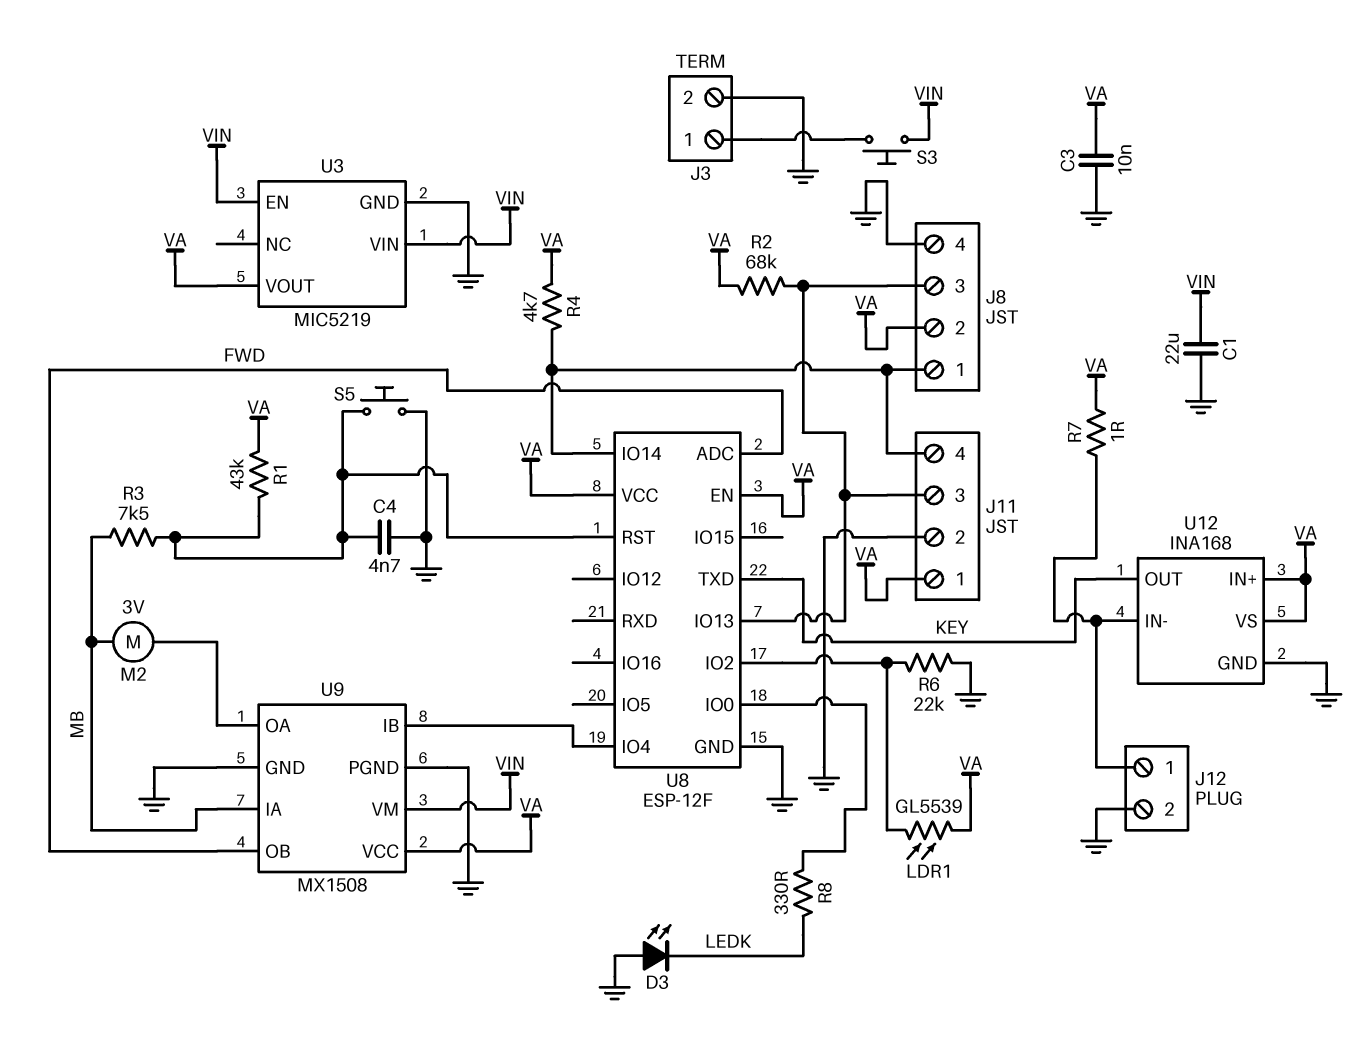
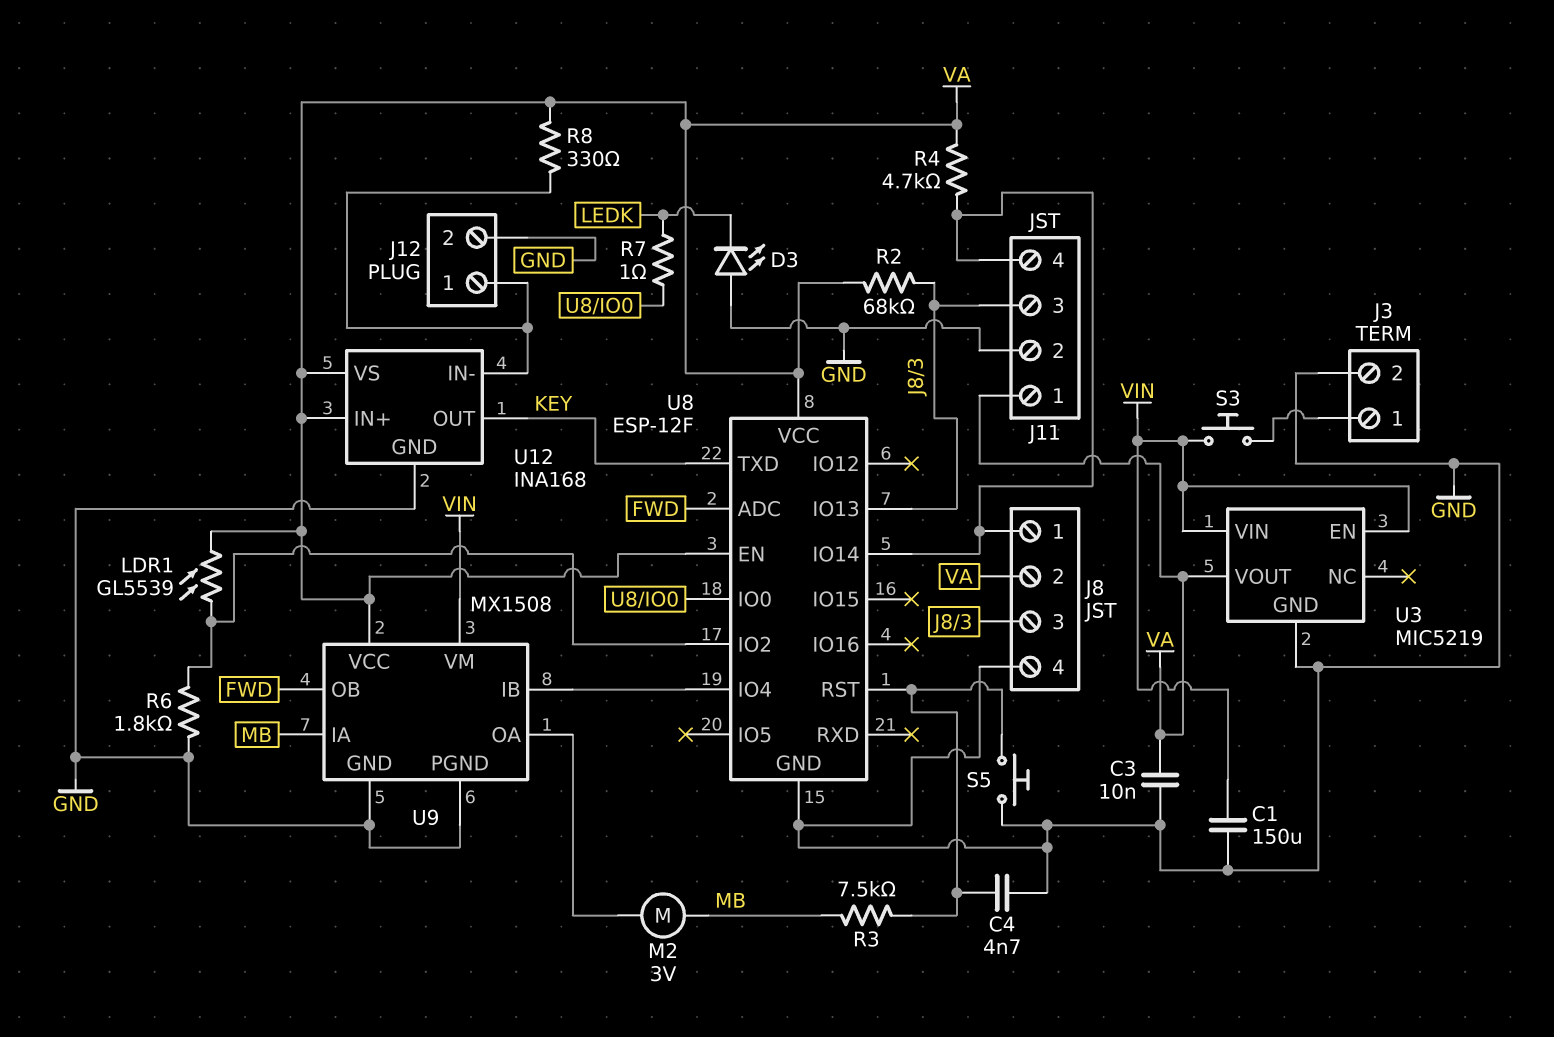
C1: 22uF (GND, VIN) -> 150uF (GND, VIN)
R1: 43k (U8/RST, VA) -> none
R6: 22k (GND, U8/IO2) -> 1.8k (GND, U8/IO2)
R7: 1 (J12/1, VA) -> 1 (LEDK, U8/IO0)
R8: 330 (LEDK, U8/IO0) -> 330 (J12/1, VA)

